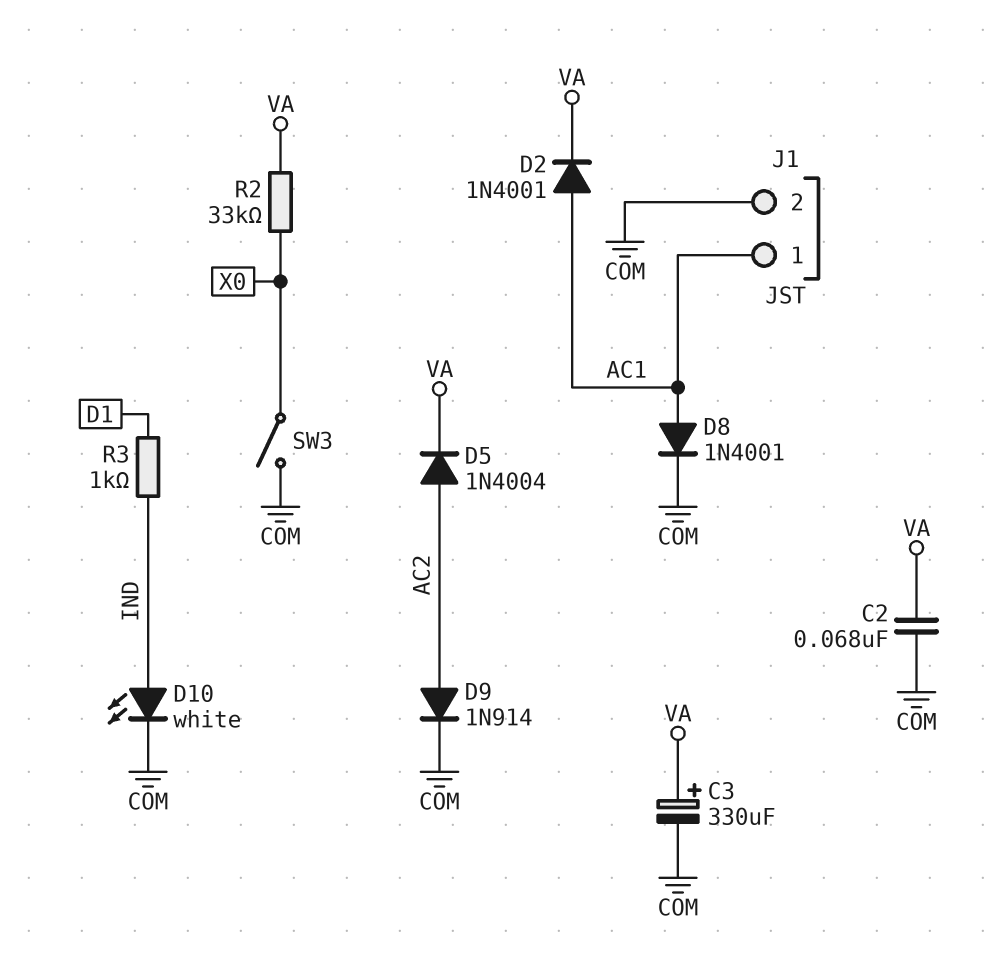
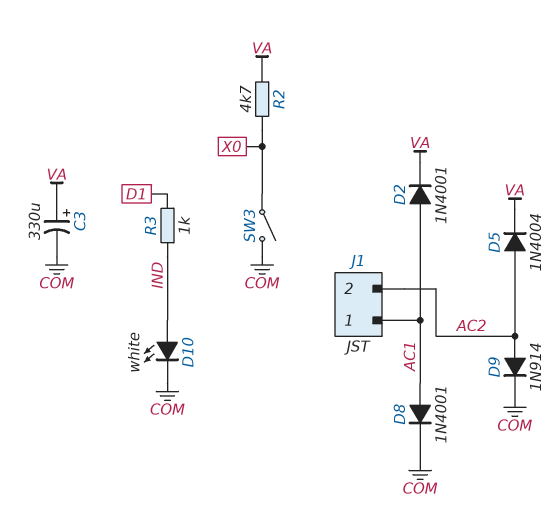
C2: 68nF (COM, VA) -> none
J1 pin 2: COM -> AC2
R2: 33k (VA, X0) -> 4.7k (VA, X0)

